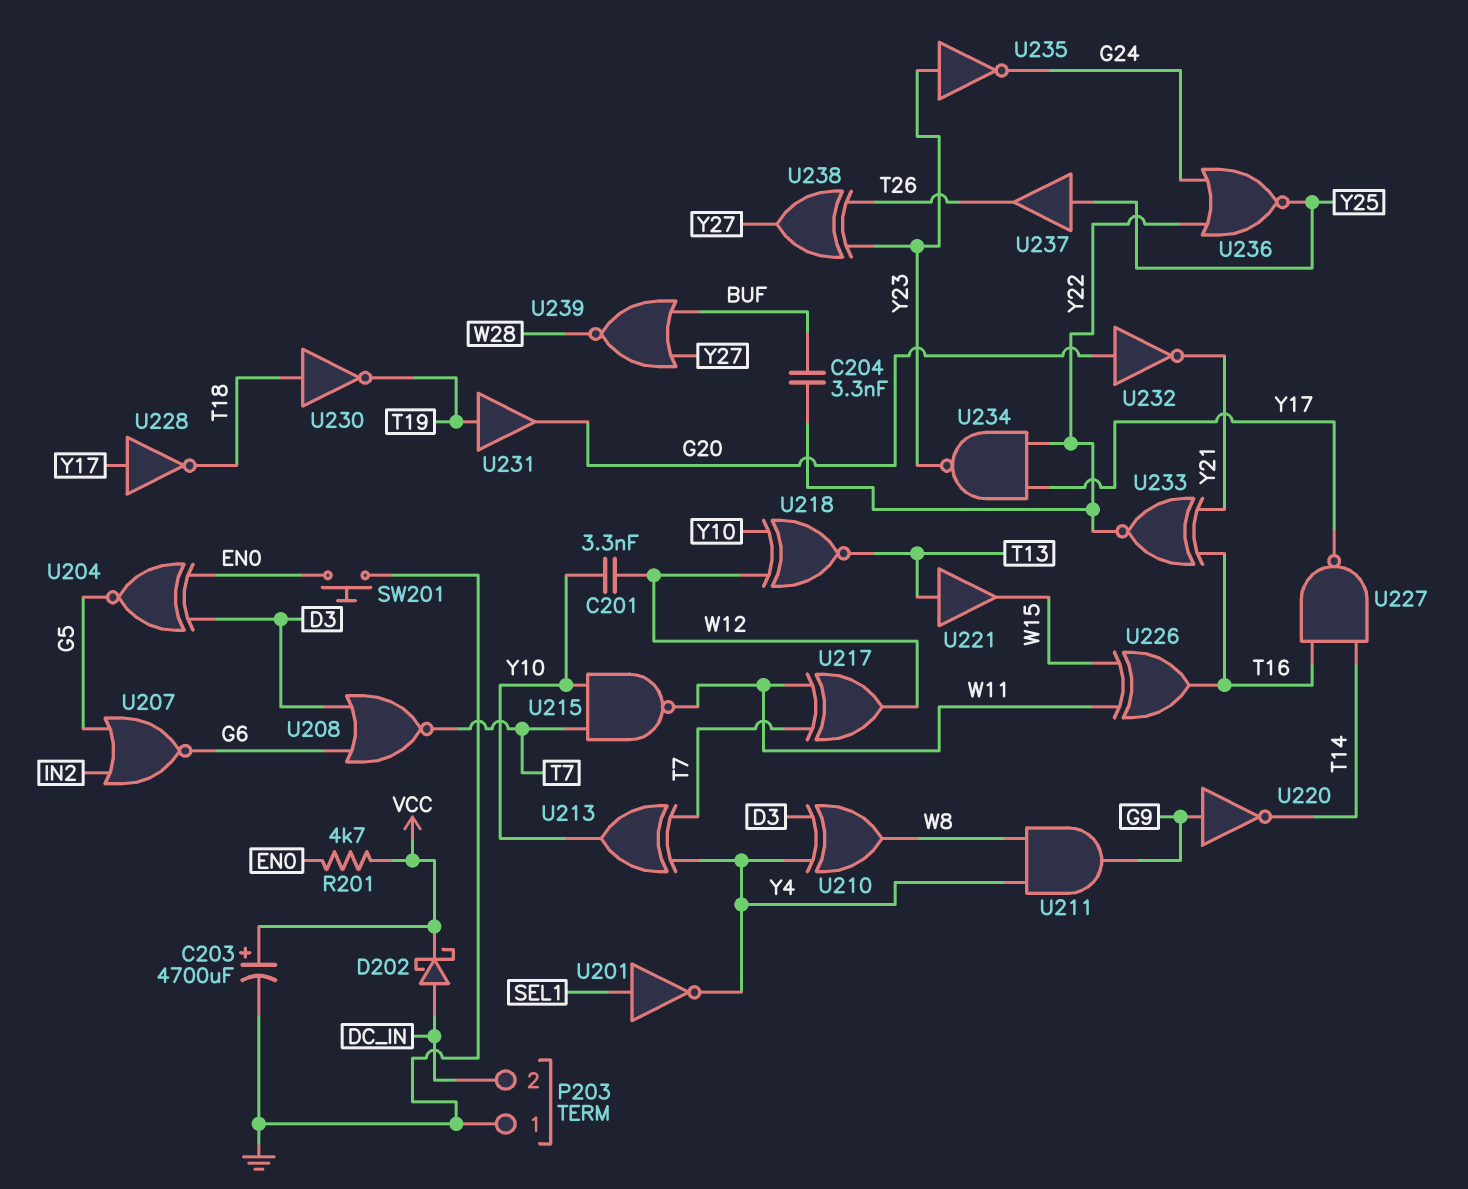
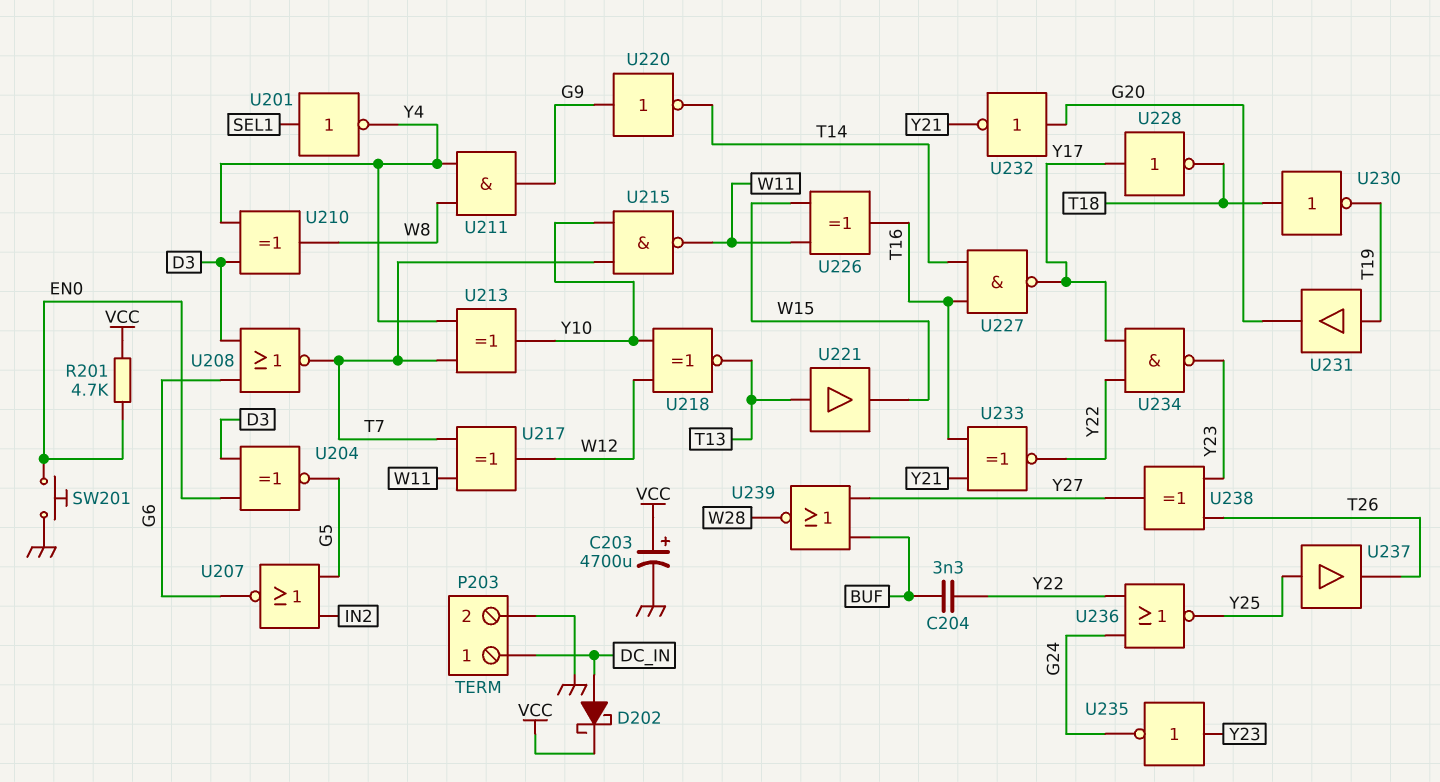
C201: 3.3nF (W12, Y10) -> none
P203 pin 1: GND -> DC_IN
P203 pin 2: DC_IN -> GND

